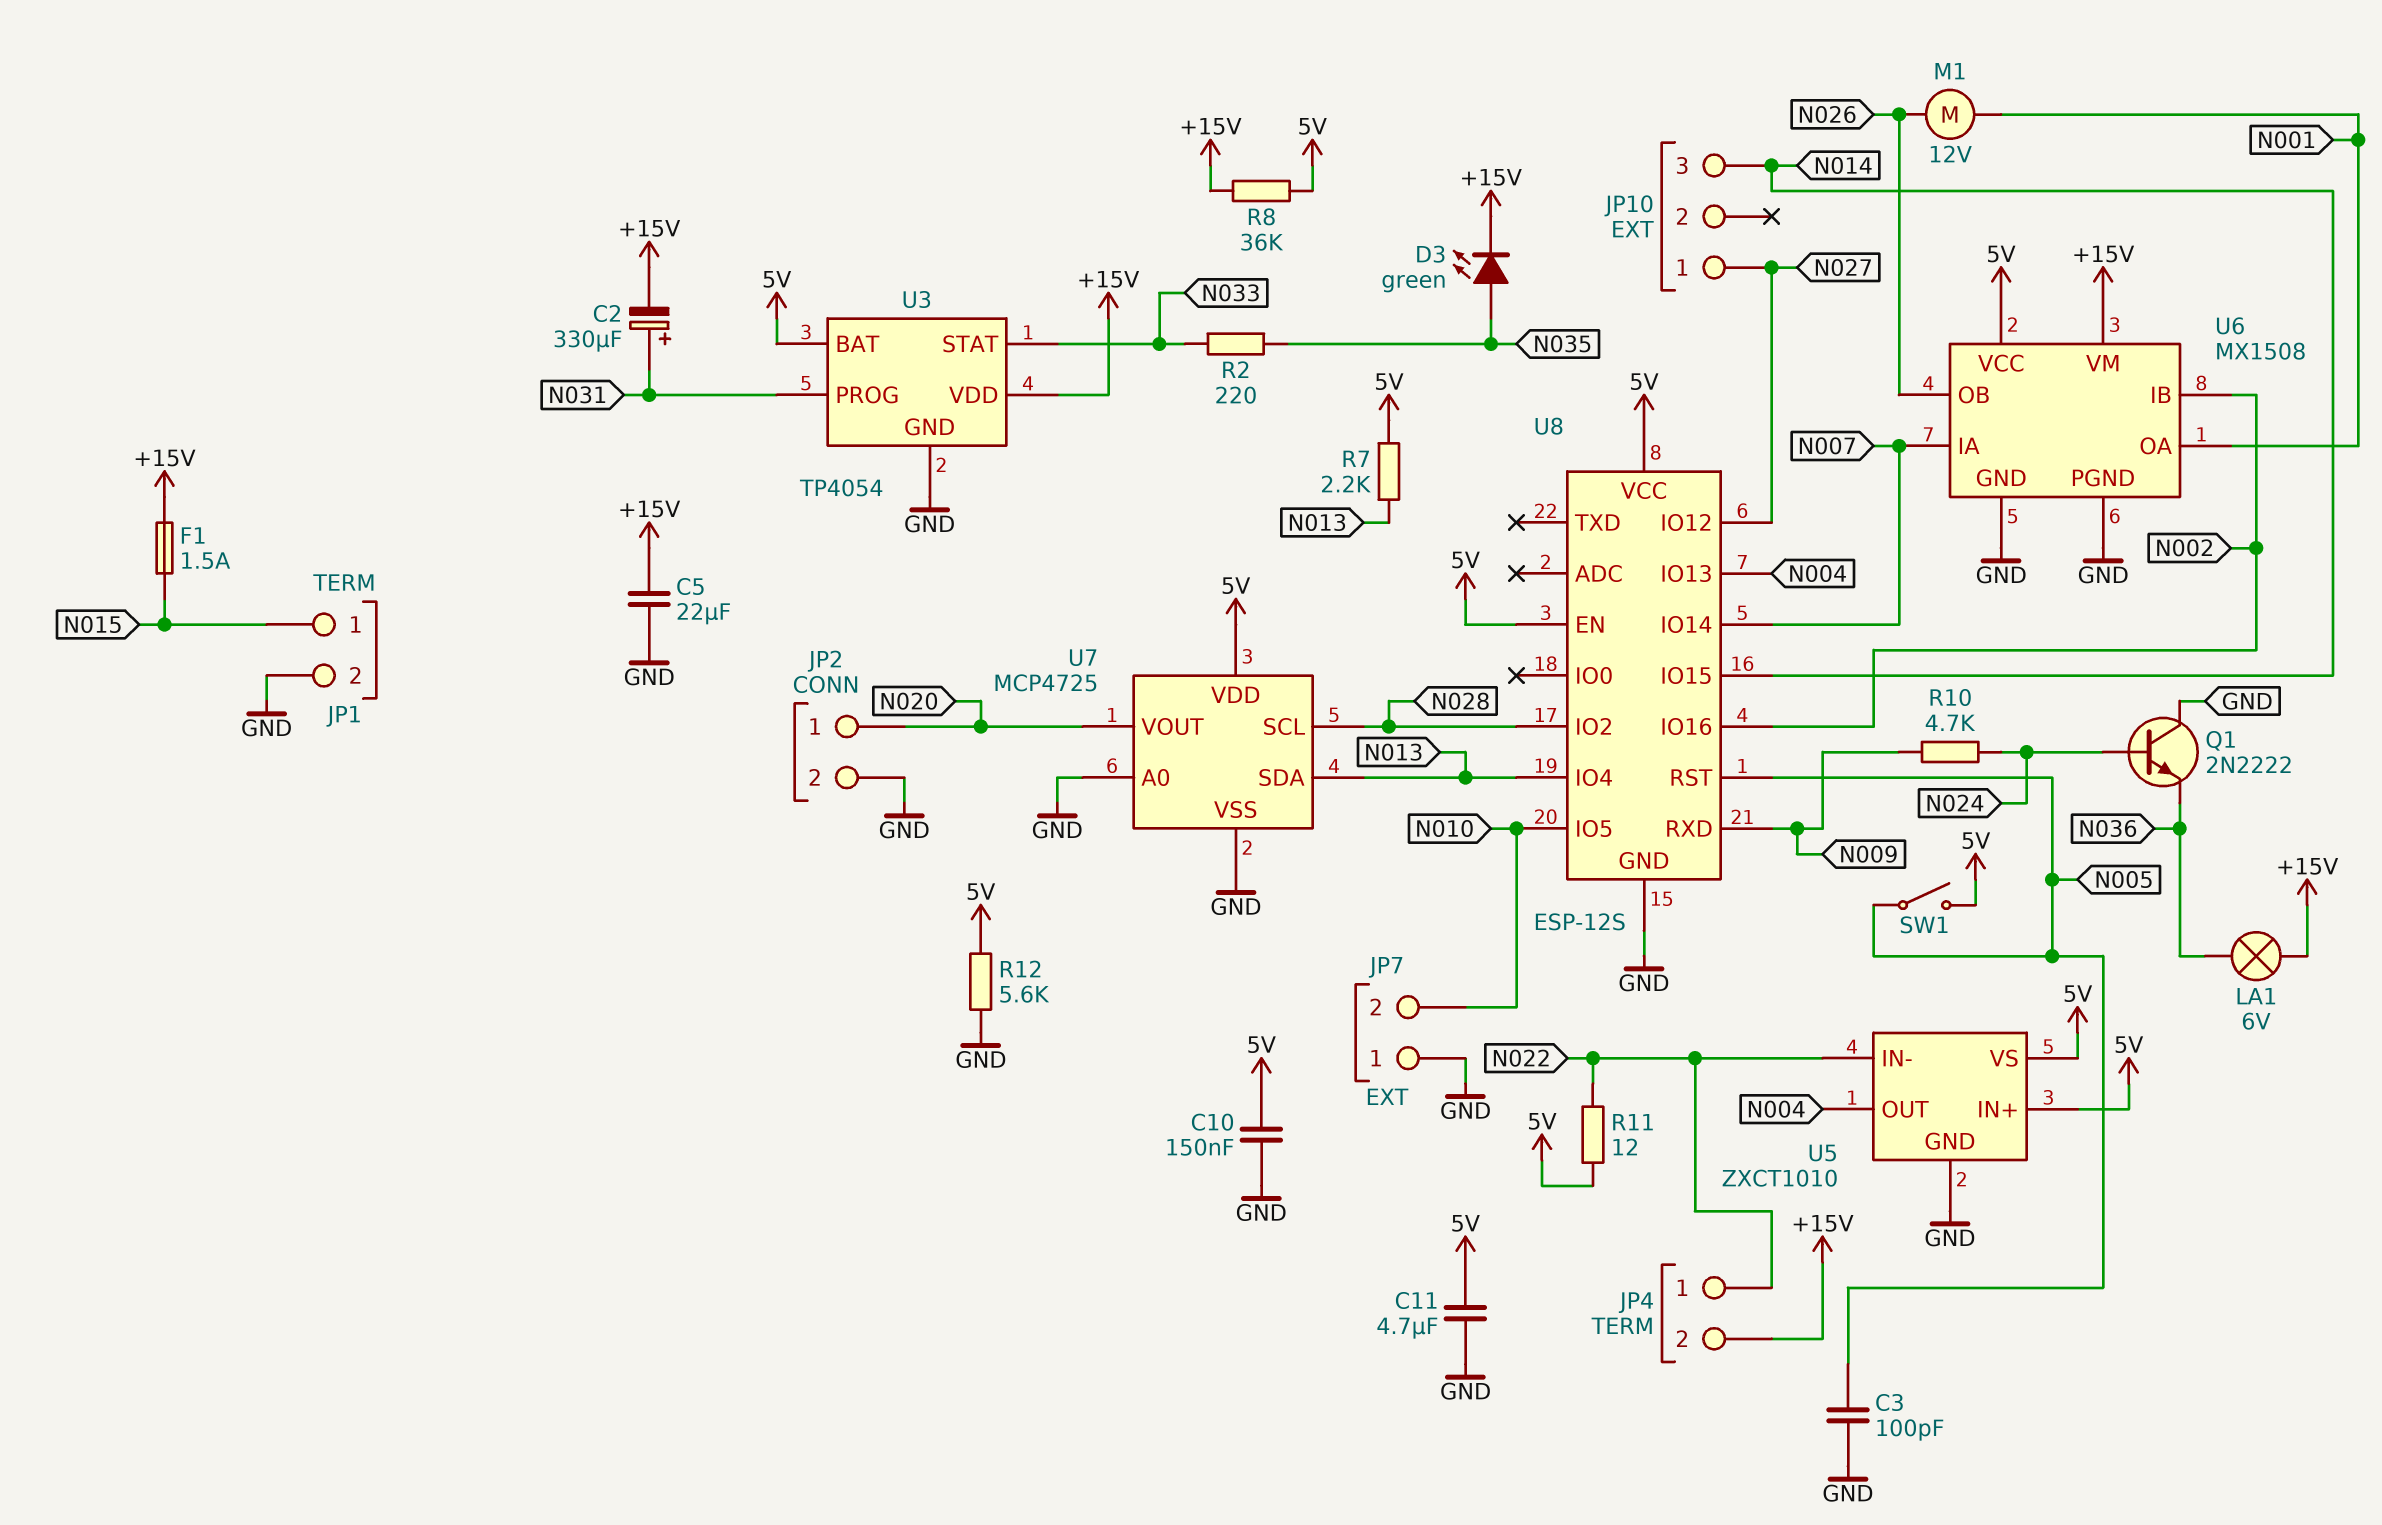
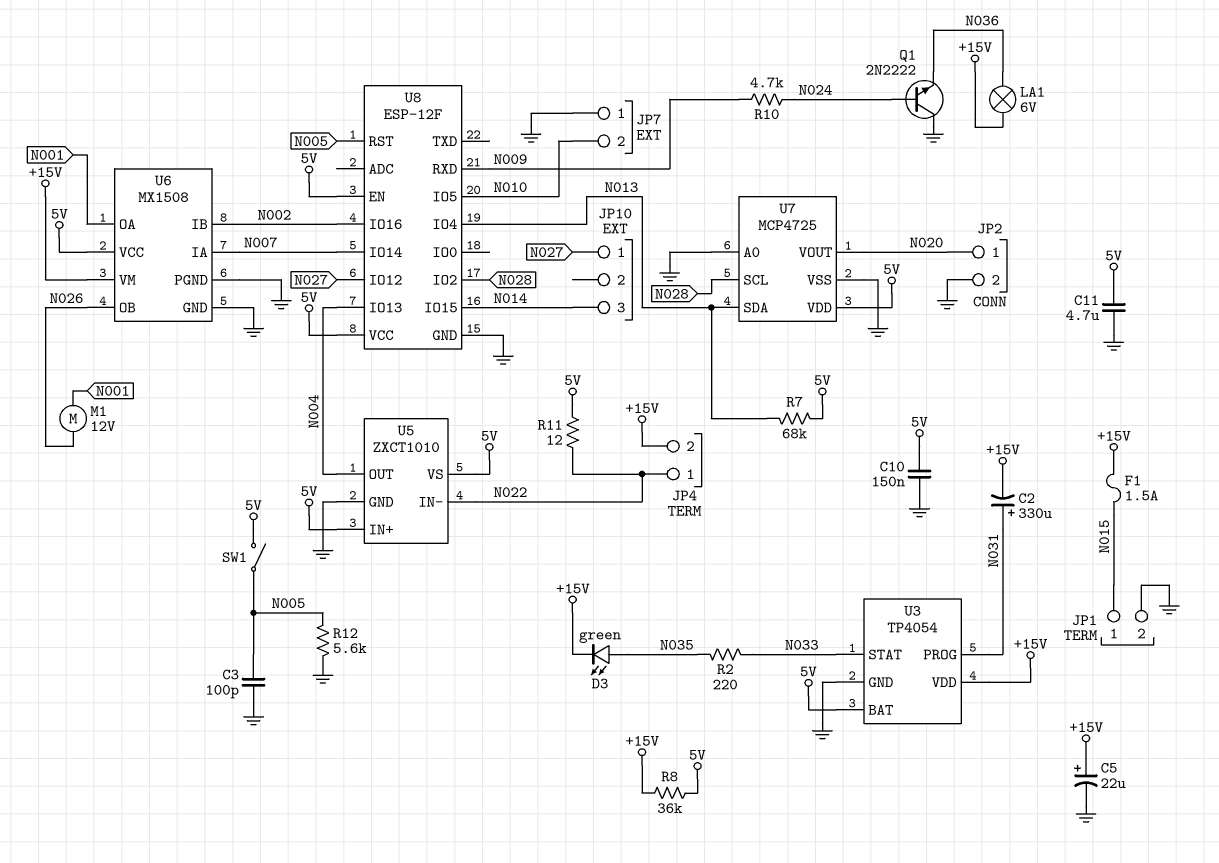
C5: 22uF (+15V, GND) -> 22uF (plus +15V, minus GND)
R7: 2.2k (5V, N013) -> 68k (5V, N013)
R12: 5.6k (5V, GND) -> 5.6k (GND, N005)
U8: ESP-12S -> ESP-12F

